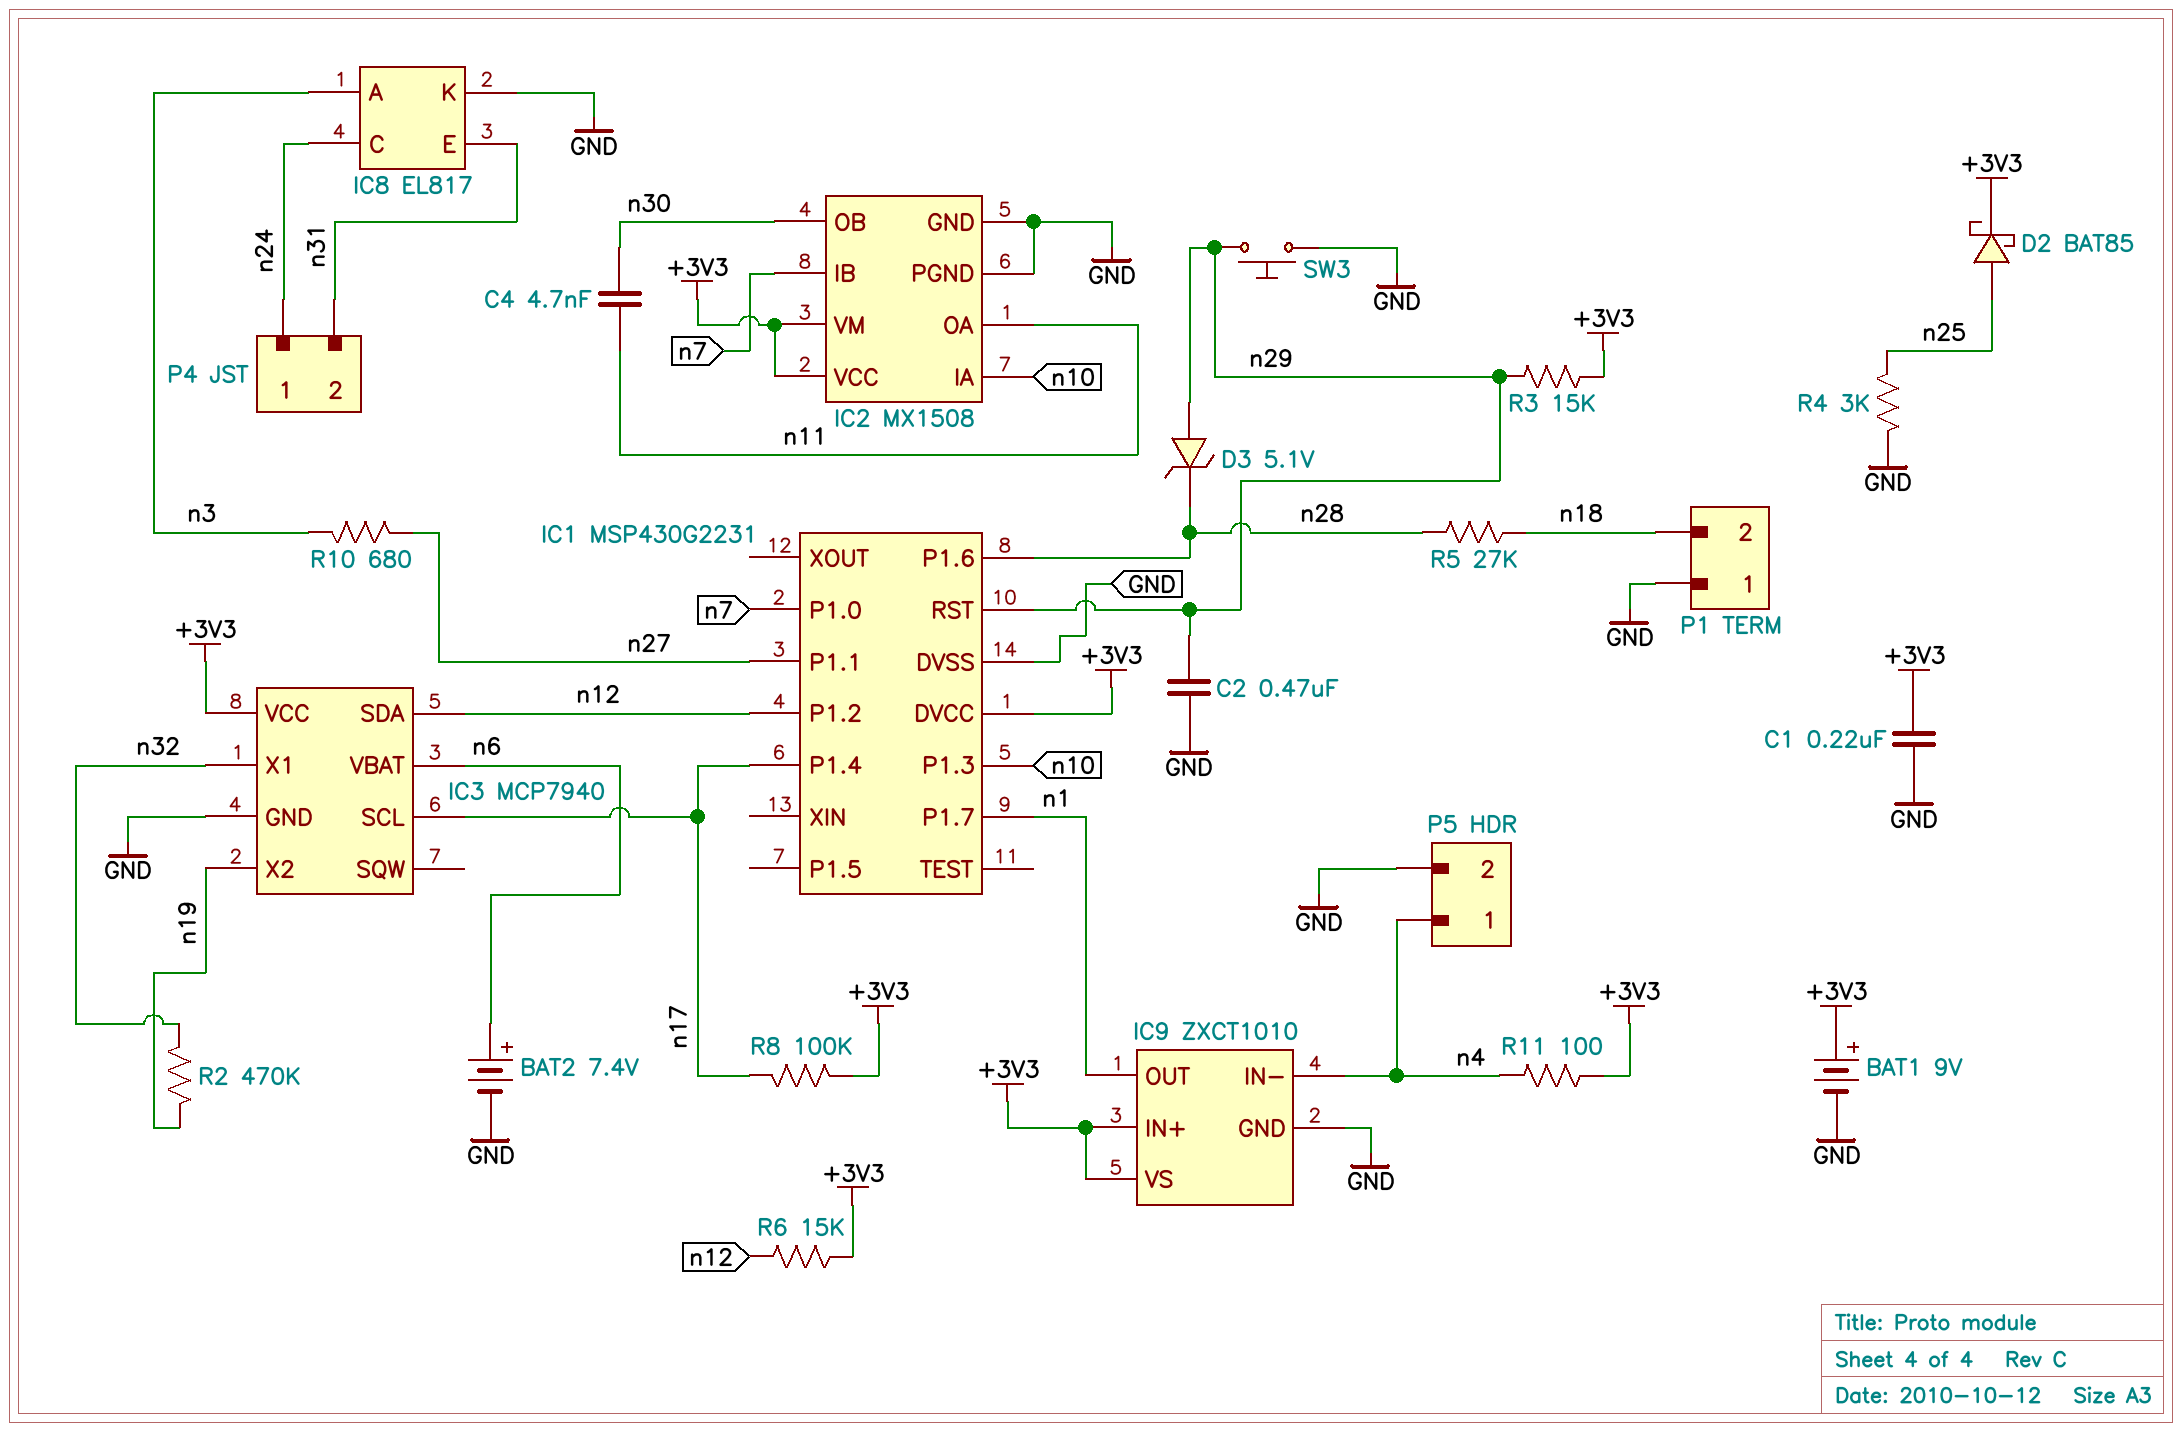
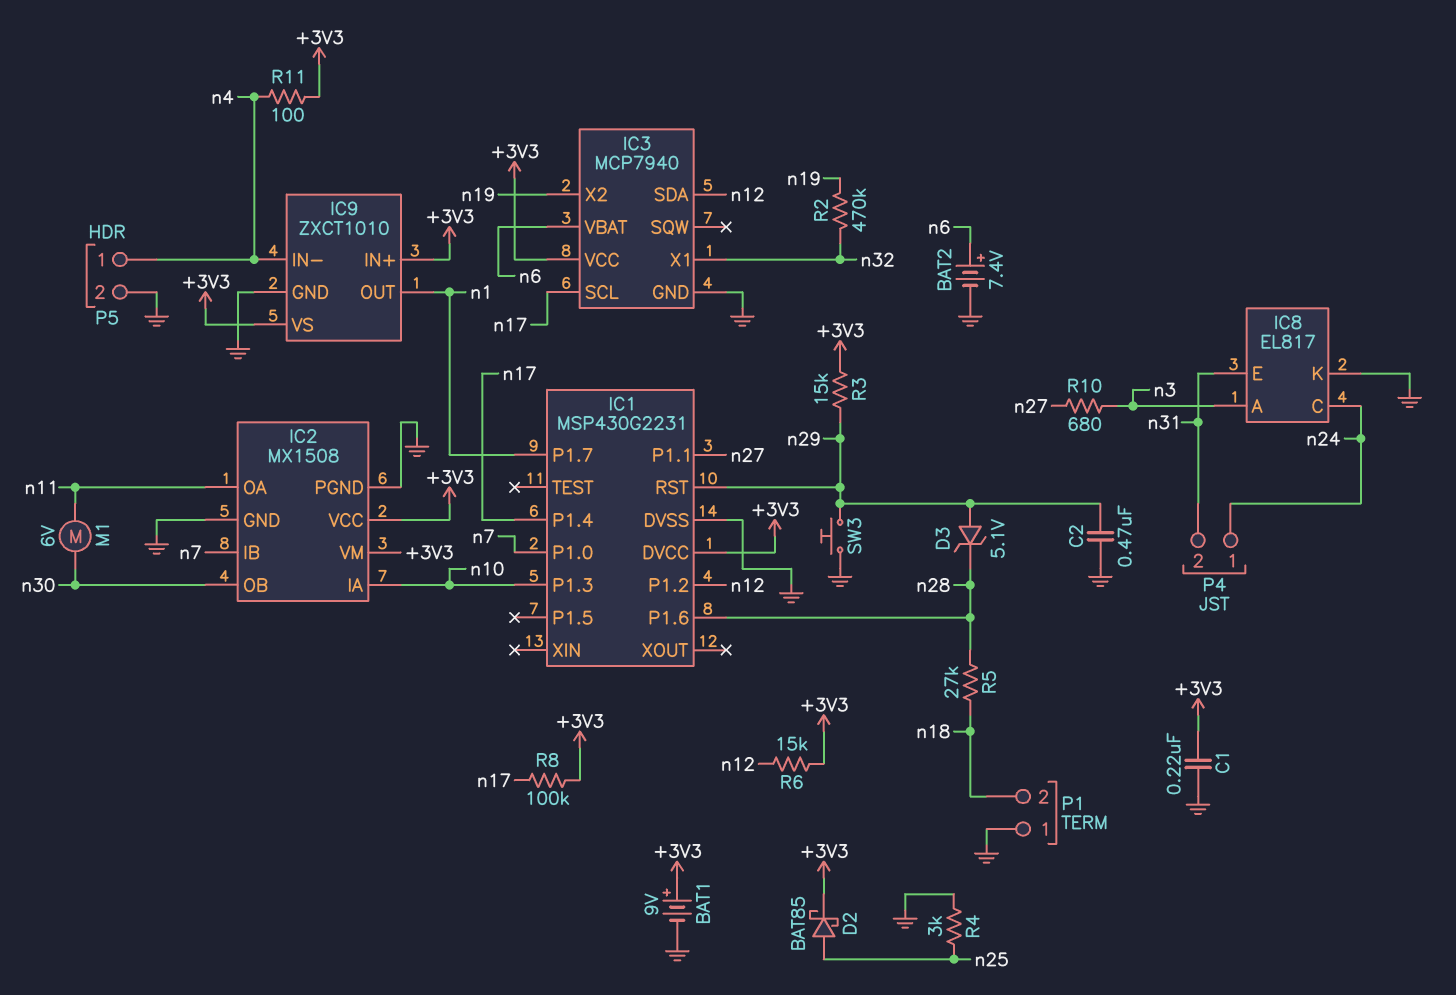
C4: 4.7nF (n11, n30) -> none
M1: none -> motor 6V (n11, n30)

